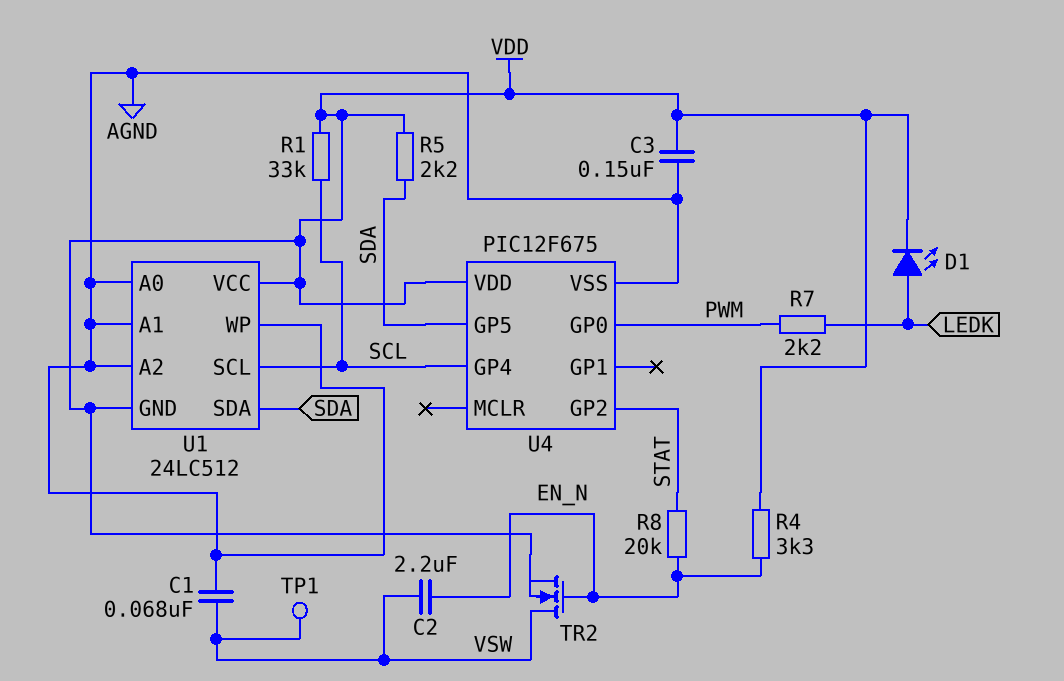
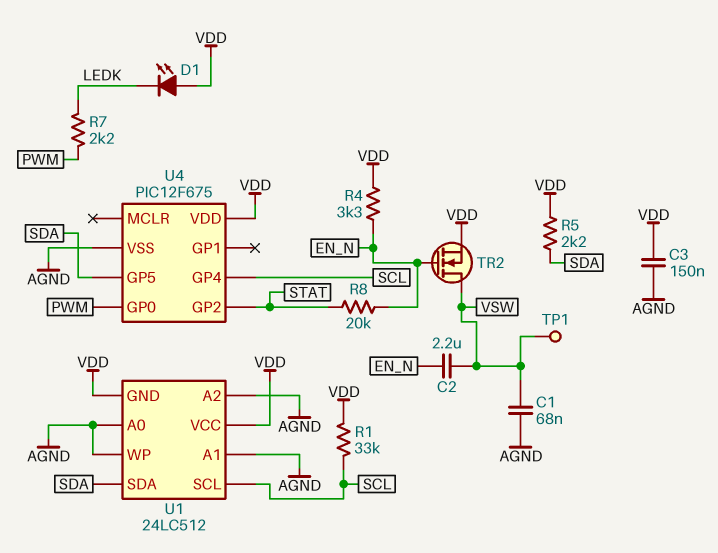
D1: LED (A LEDK, K VDD) -> LED (A VDD, K LEDK)

